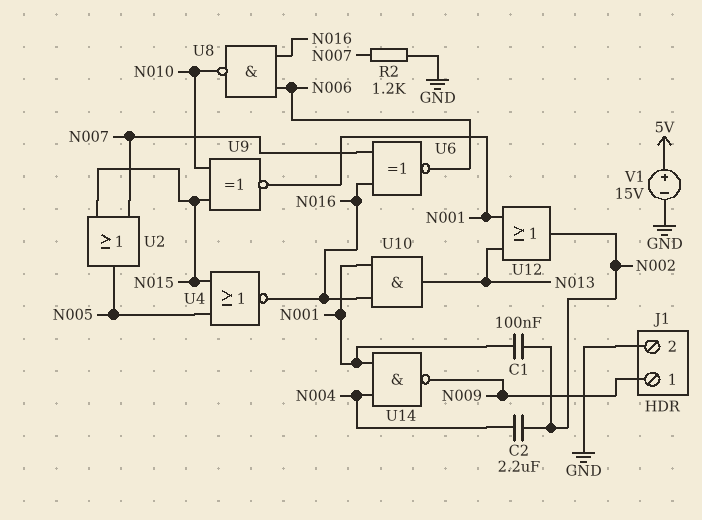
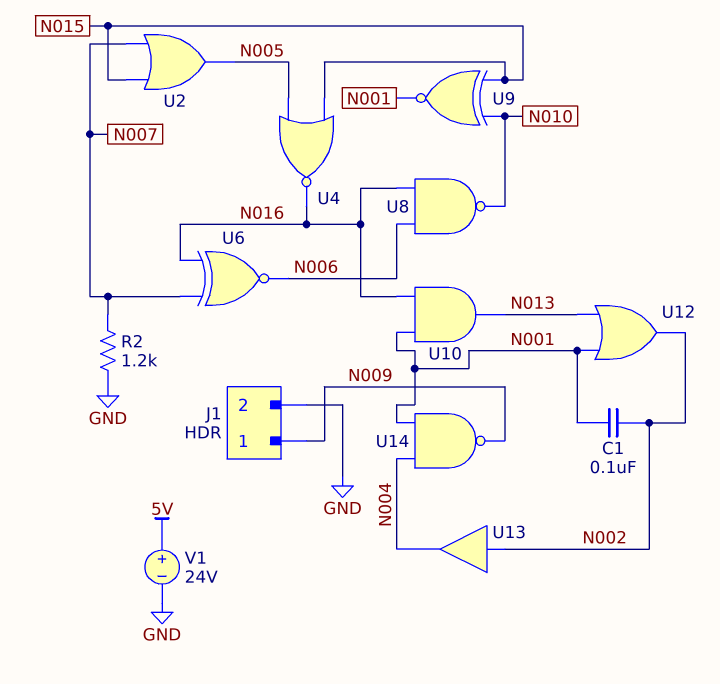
C2: 2.2uF (N002, N004) -> none
U13: none -> buffer (in N002, out N004)
V1: 15V (plus 5V, minus GND) -> 24V (plus 5V, minus GND)

